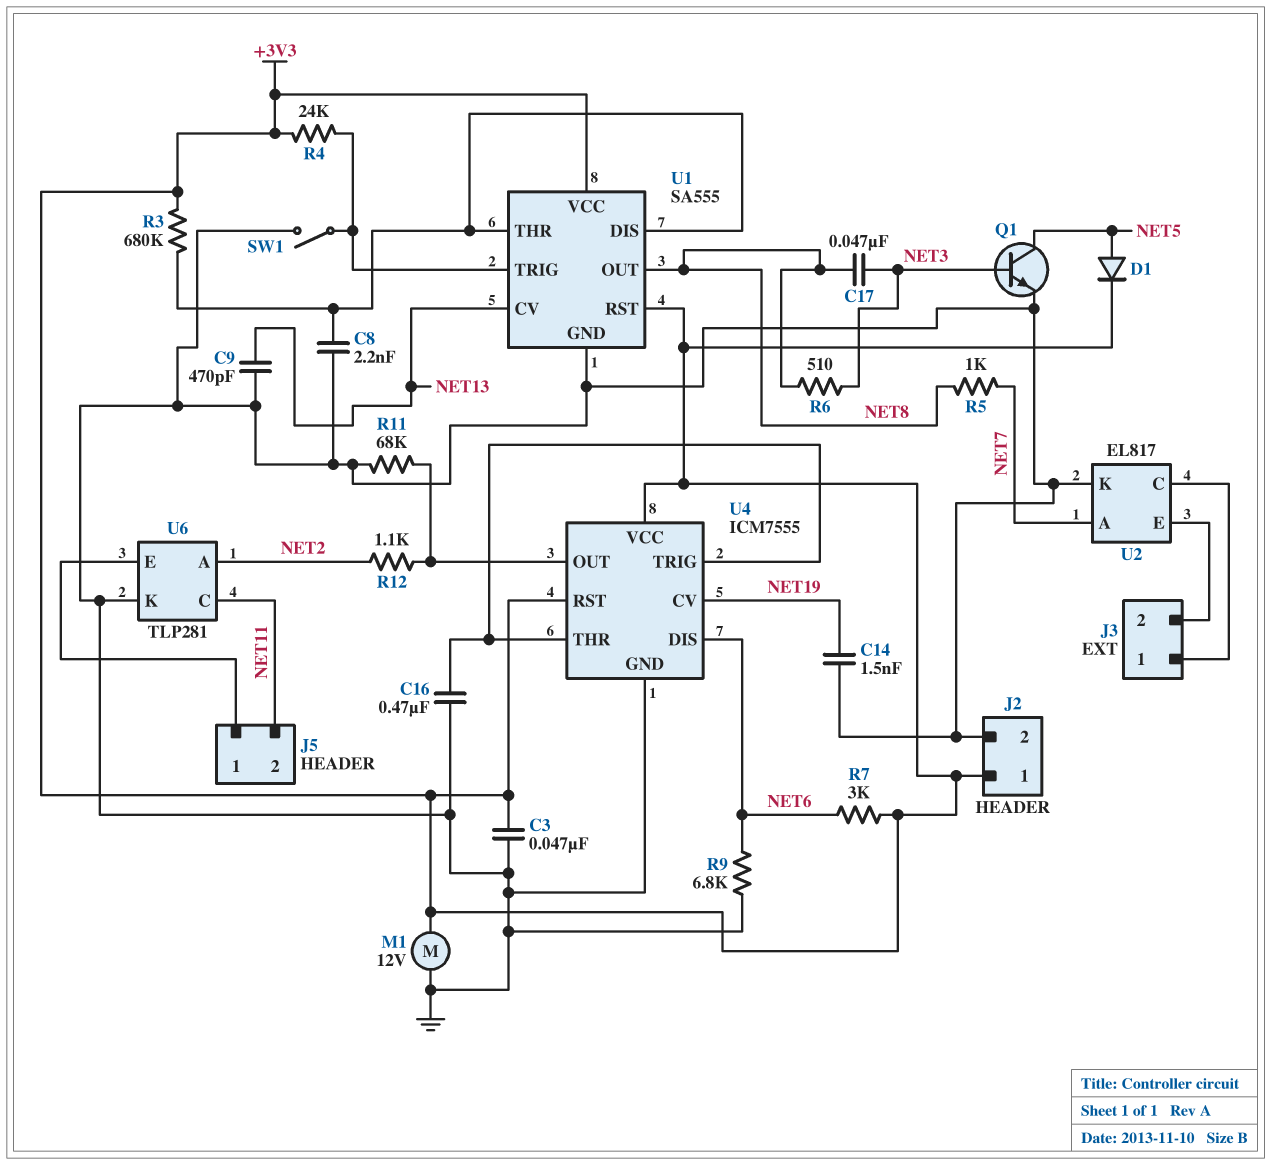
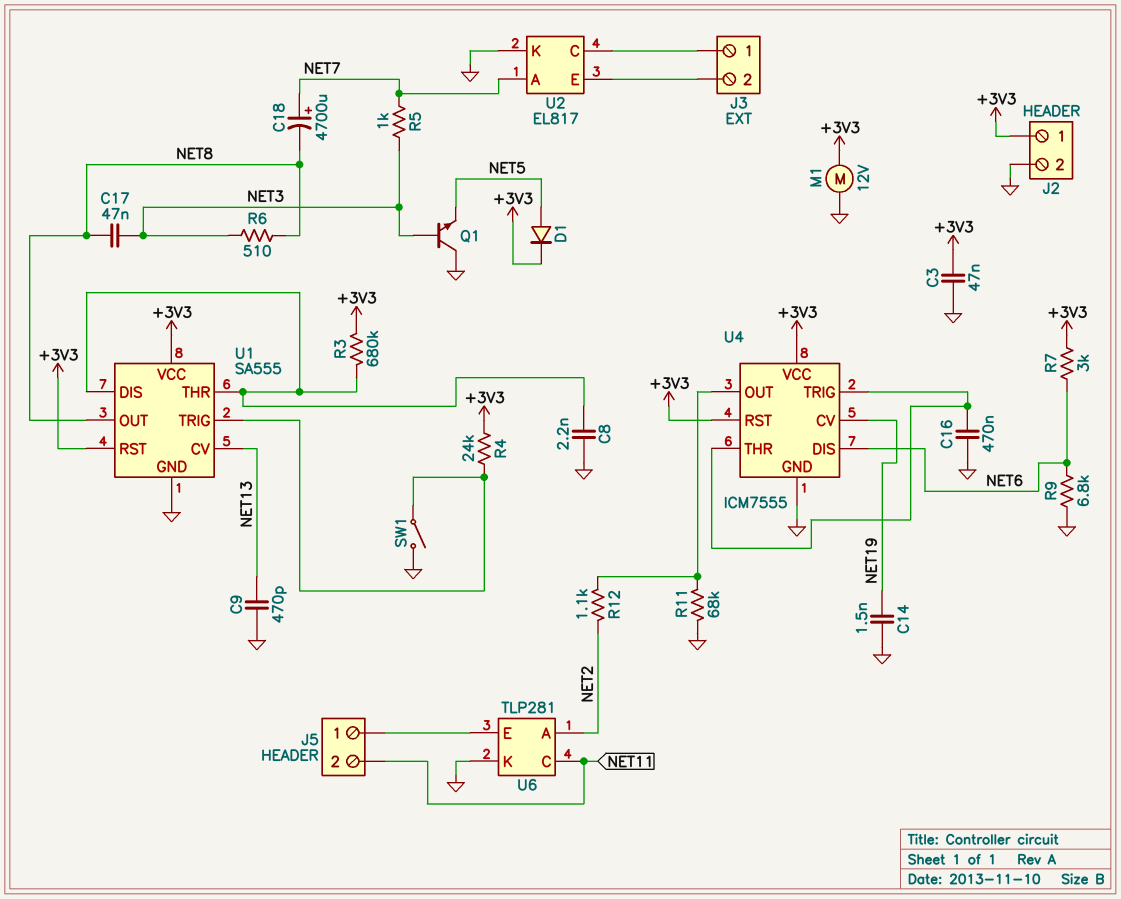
C18: none -> 4700uF (plus NET7, minus NET8)
Q1: NPN (B NET3, C NET5, E GND) -> NPN (B NET3, C GND, E NET5)
R5: 1k (NET7, NET8) -> 1k (NET3, NET7)

